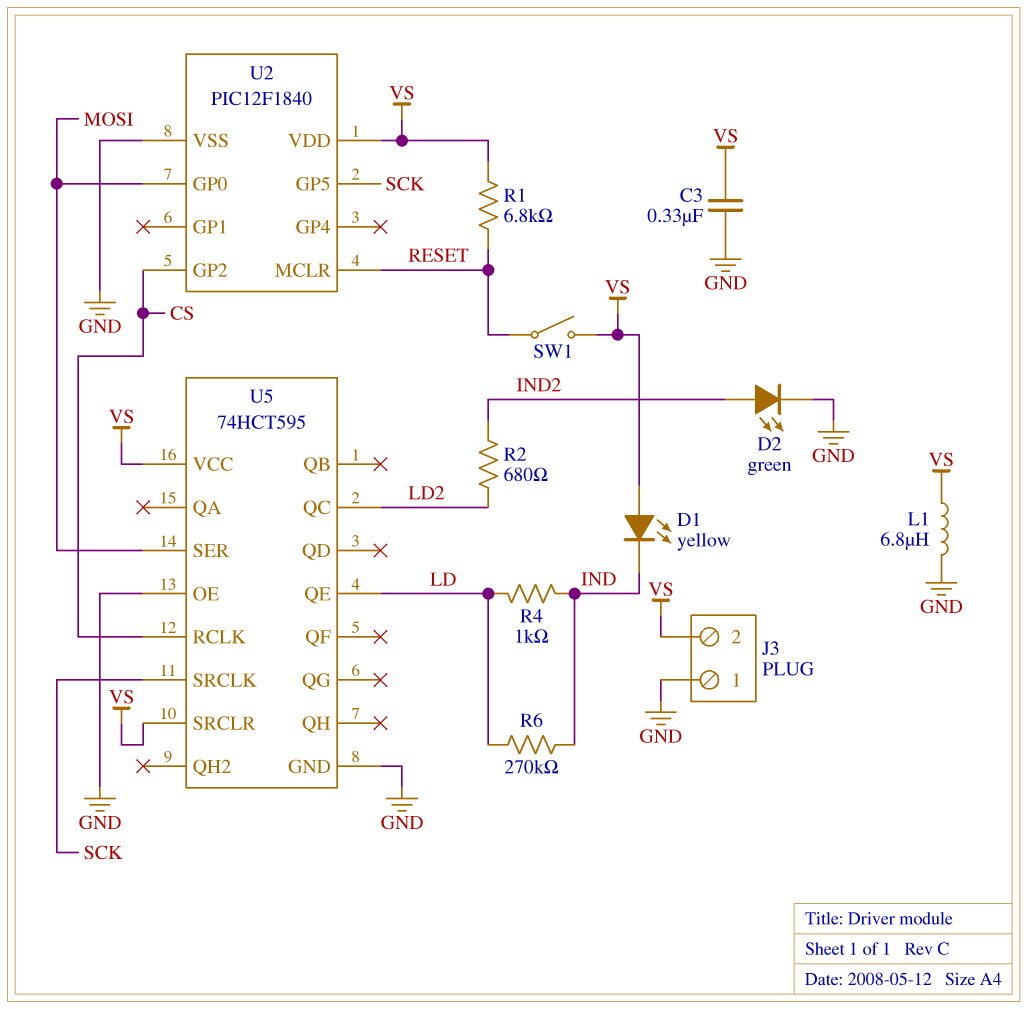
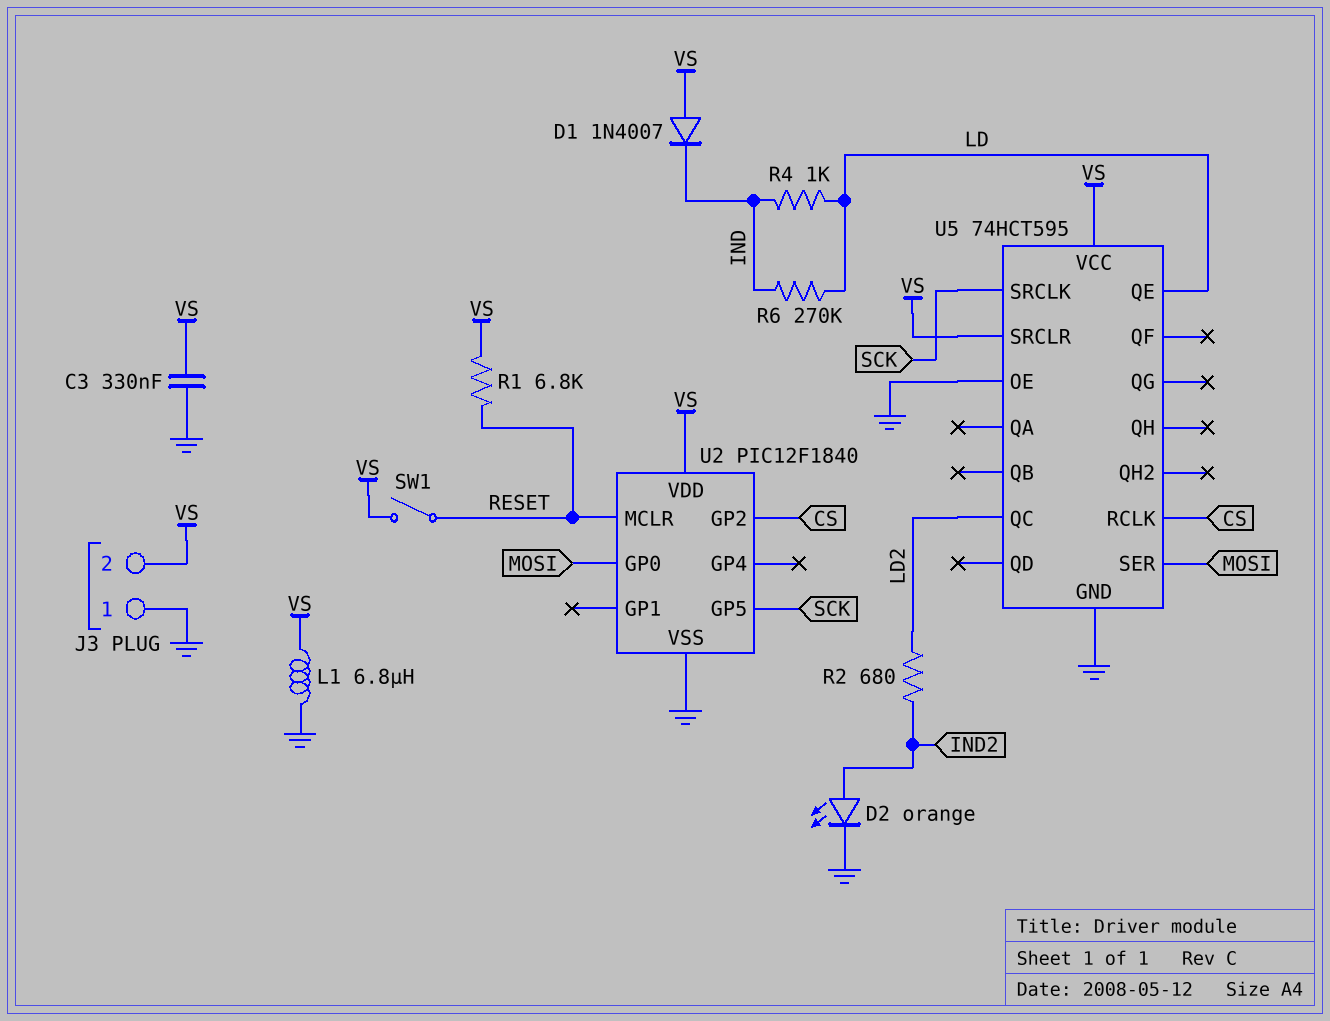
D1: LED yellow (A VS, K IND) -> diode 1N4007 (A VS, K IND)
D2: LED green (A IND2, K GND) -> LED orange (A IND2, K GND)

